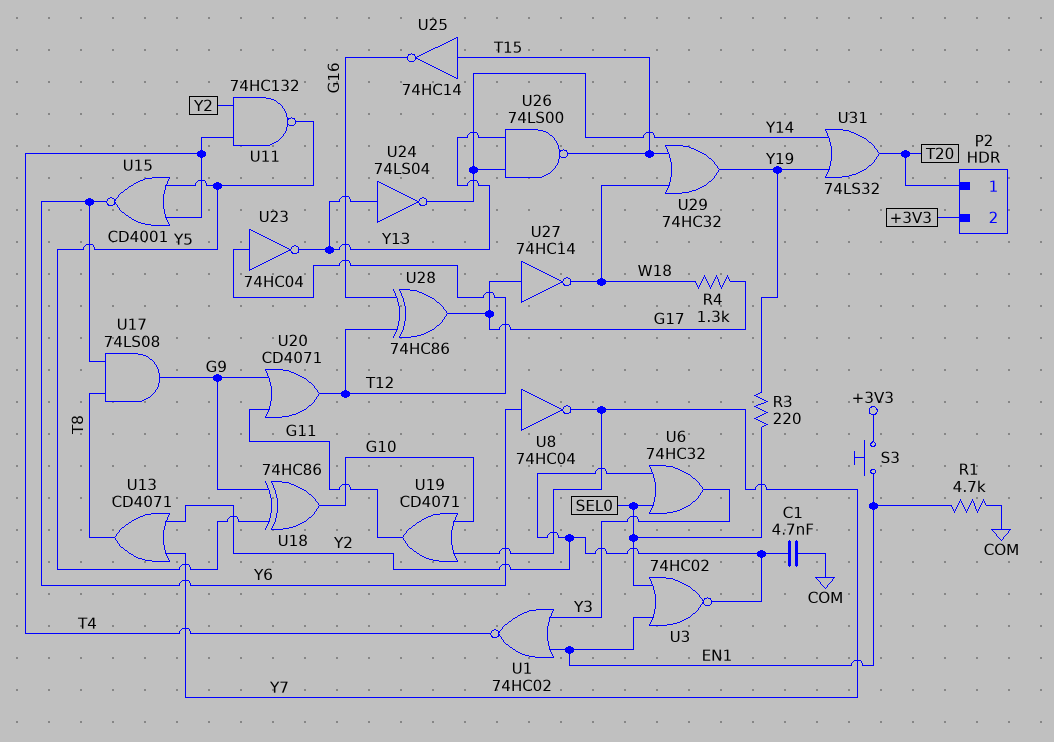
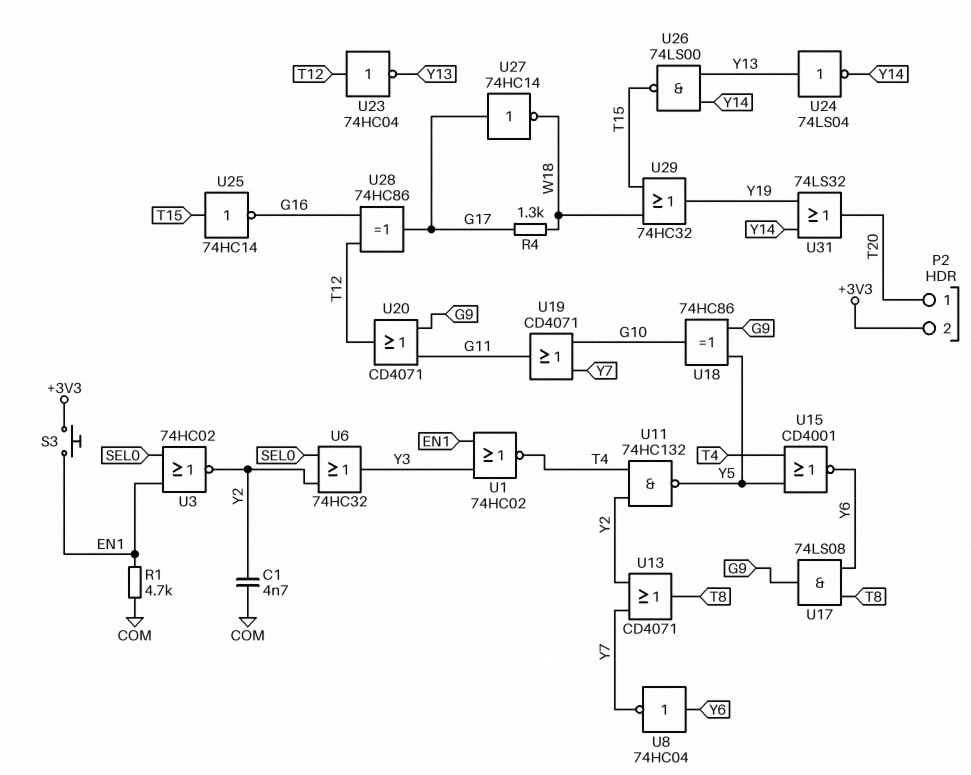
R3: 220 (SEL0, Y19) -> none

